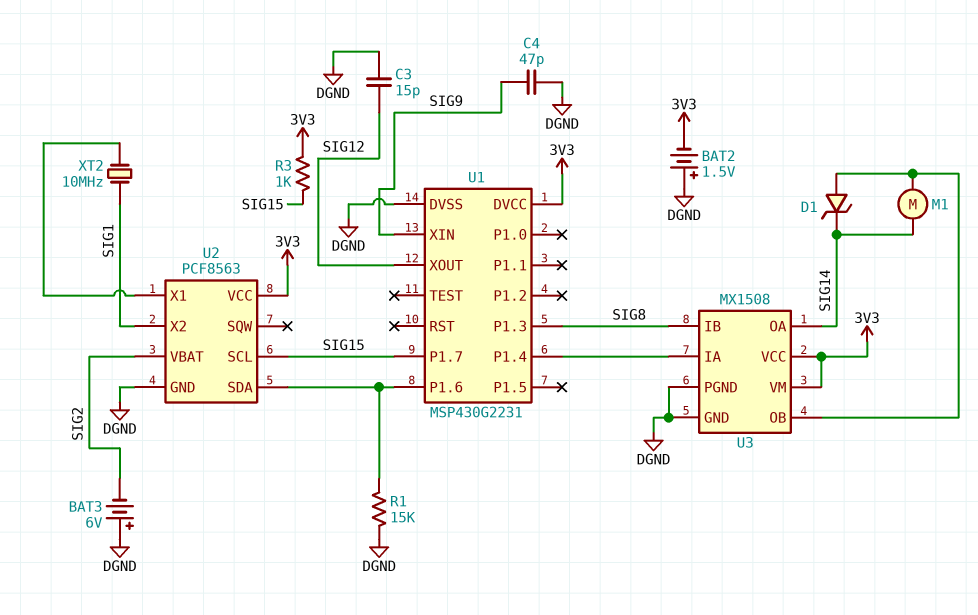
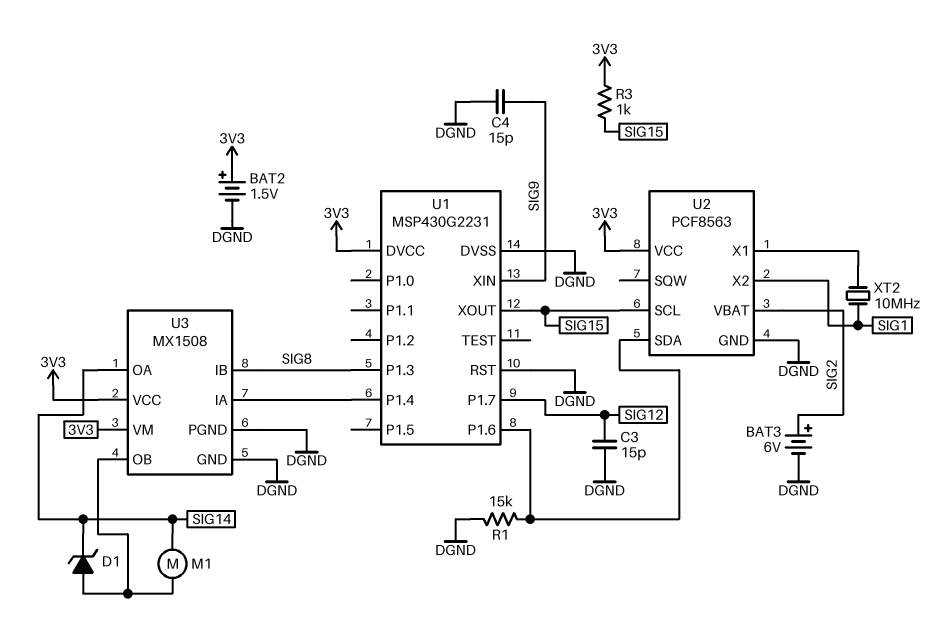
BAT2: 1.5V (plus DGND, minus 3V3) -> 1.5V (plus 3V3, minus DGND)
BAT3: 6V (plus DGND, minus SIG2) -> 6V (plus SIG2, minus DGND)
C4: 47pF (DGND, SIG9) -> 15pF (DGND, SIG9)
U1 pin P1.7: SIG15 -> SIG12
U1 pin RST: none -> DGND
U1 pin XOUT: SIG12 -> SIG15

